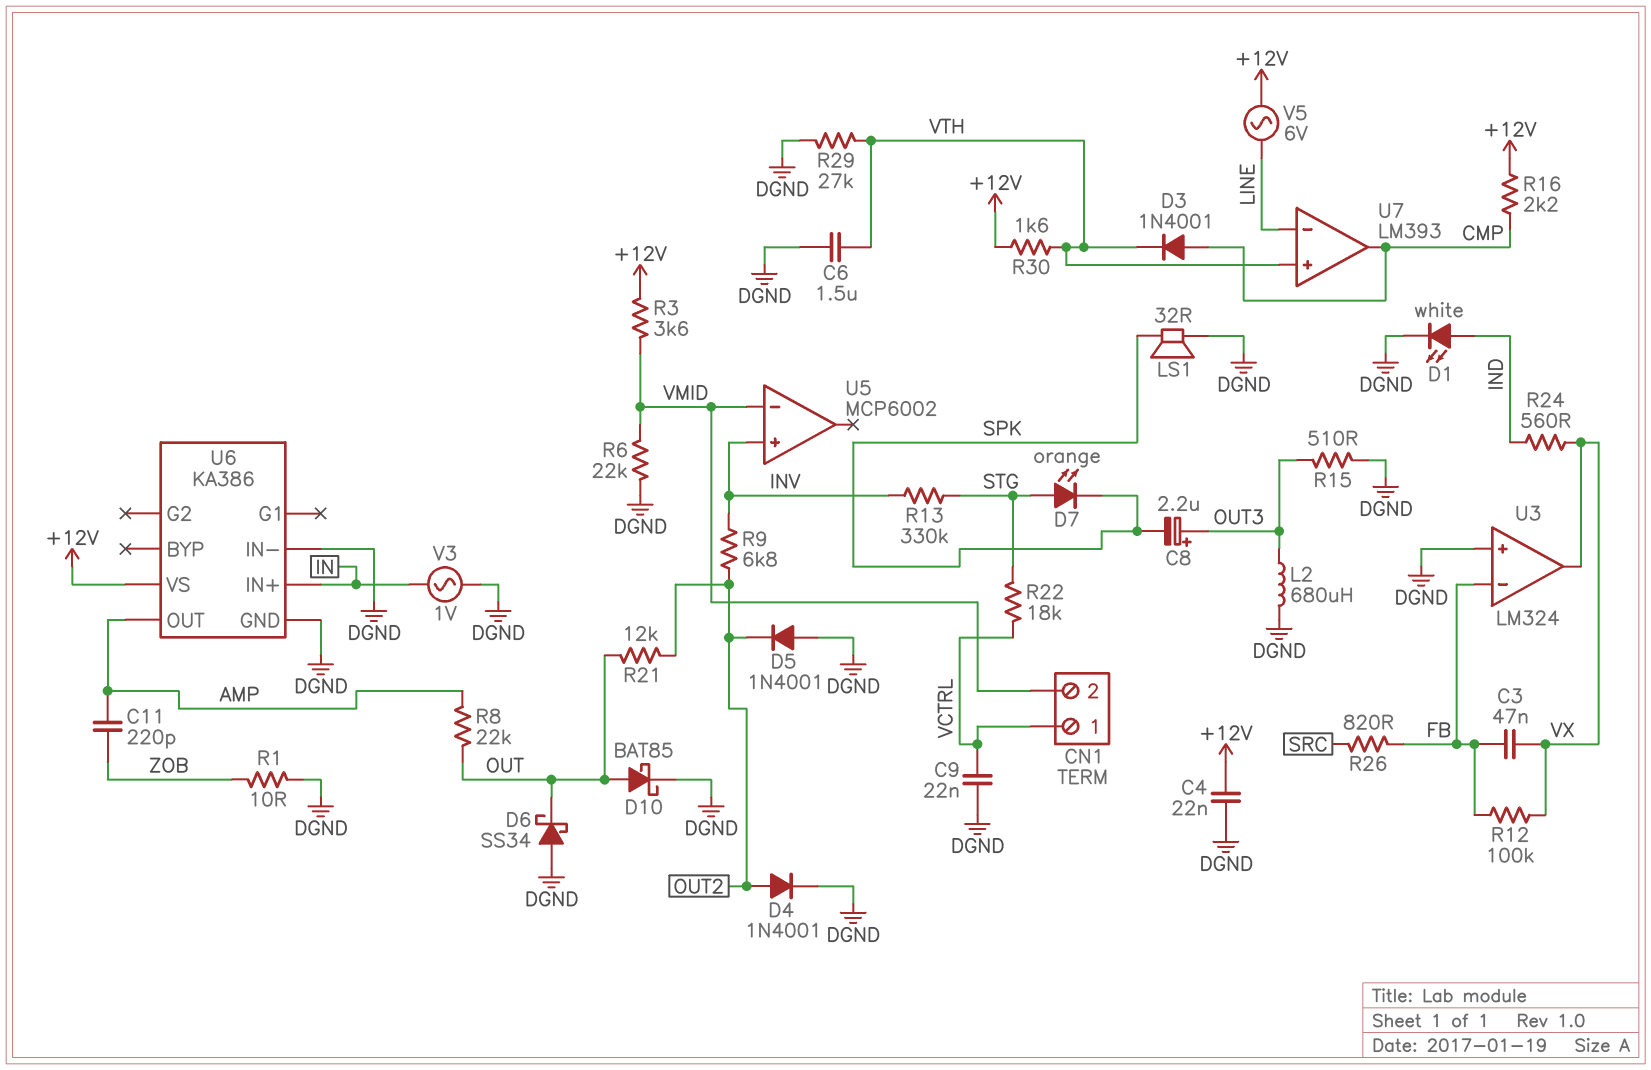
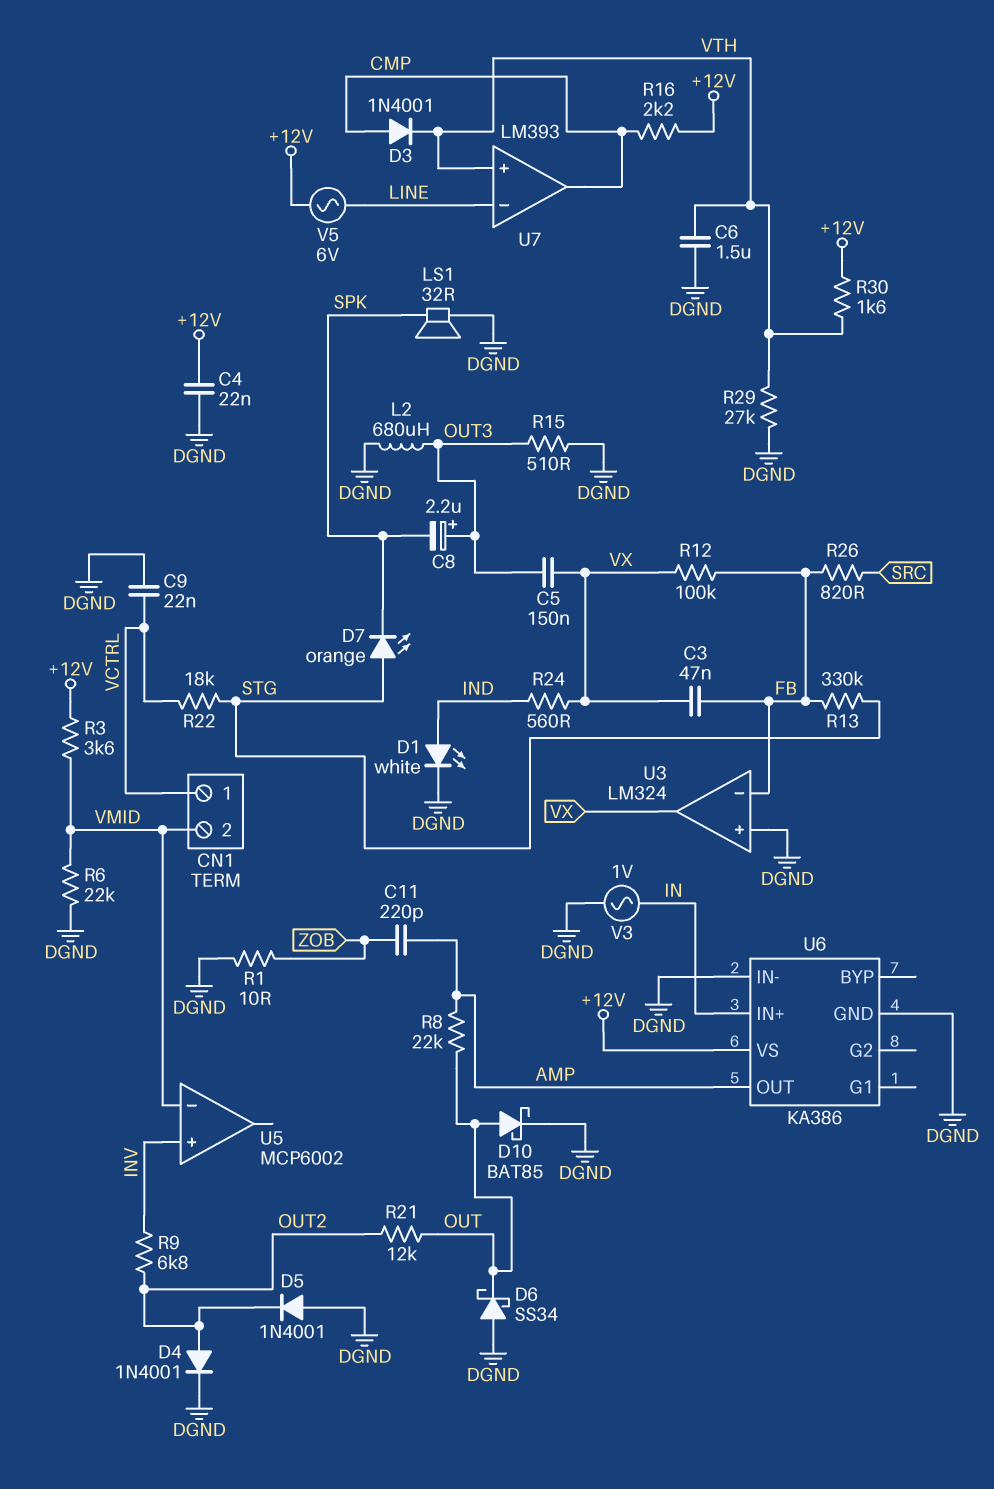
C5: none -> 150nF (OUT3, VX)
R13: 330k (INV, STG) -> 330k (FB, STG)

